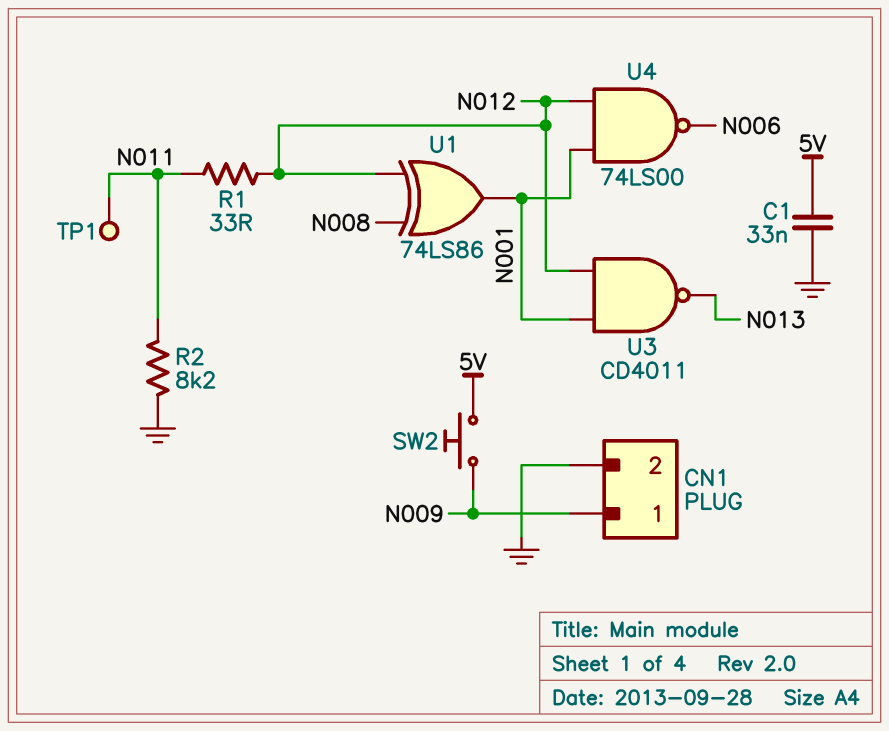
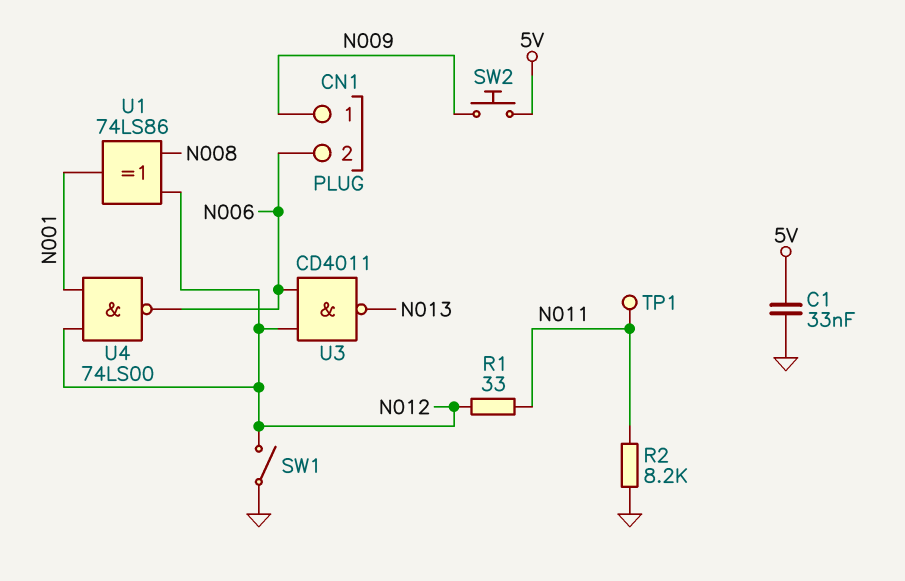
CN1 pin 2: GND -> N006
SW1: none -> switch (GND, N012)
U3: NAND CD4011 (in N001, in N012, out N013) -> NAND CD4011 (in N006, in N012, out N013)

